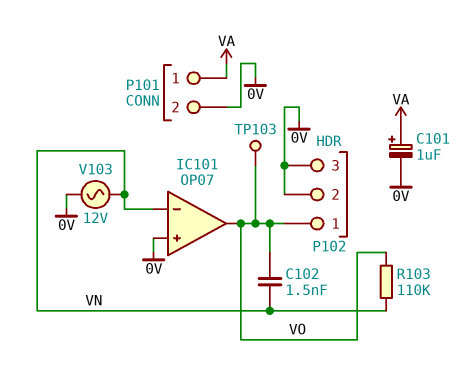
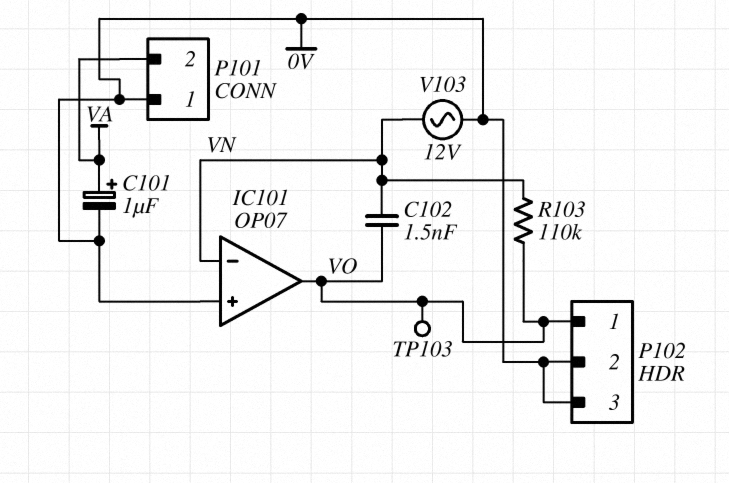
P101 pin 1: VA -> 0V
P101 pin 2: 0V -> VA

